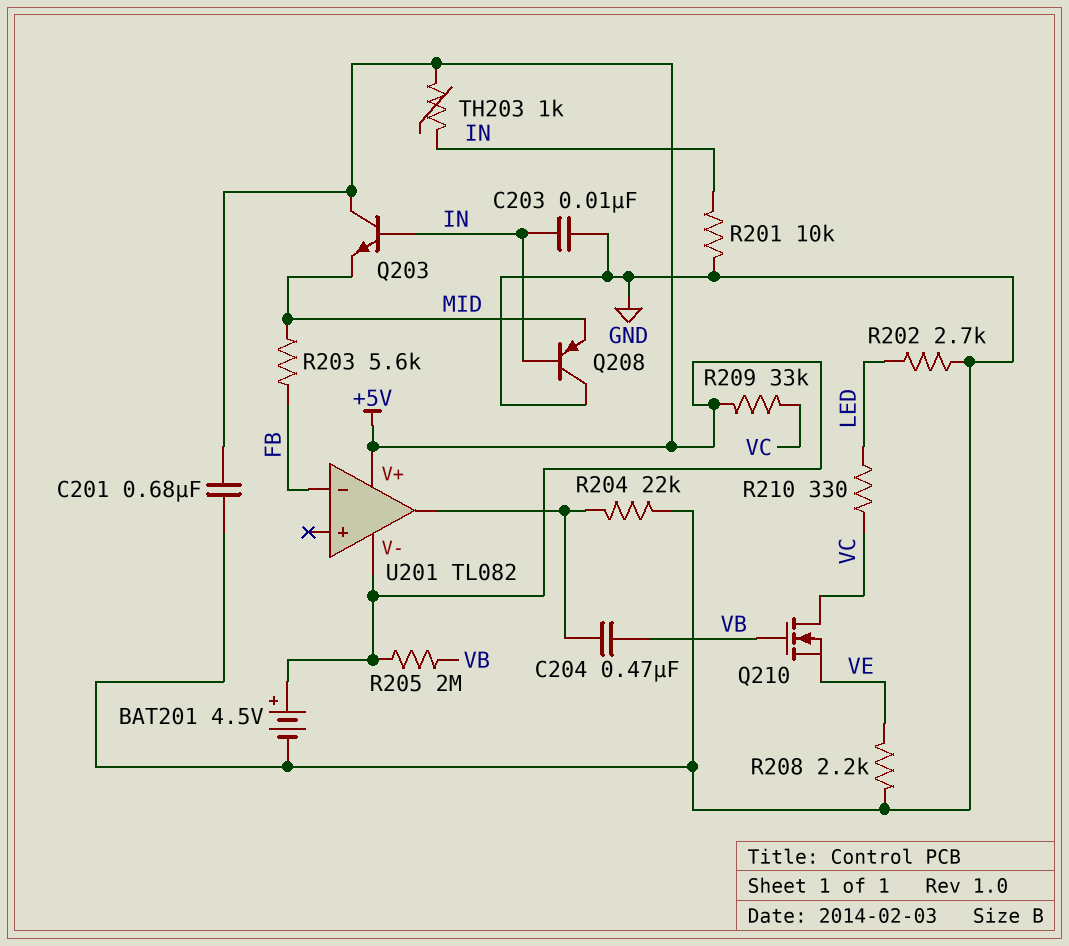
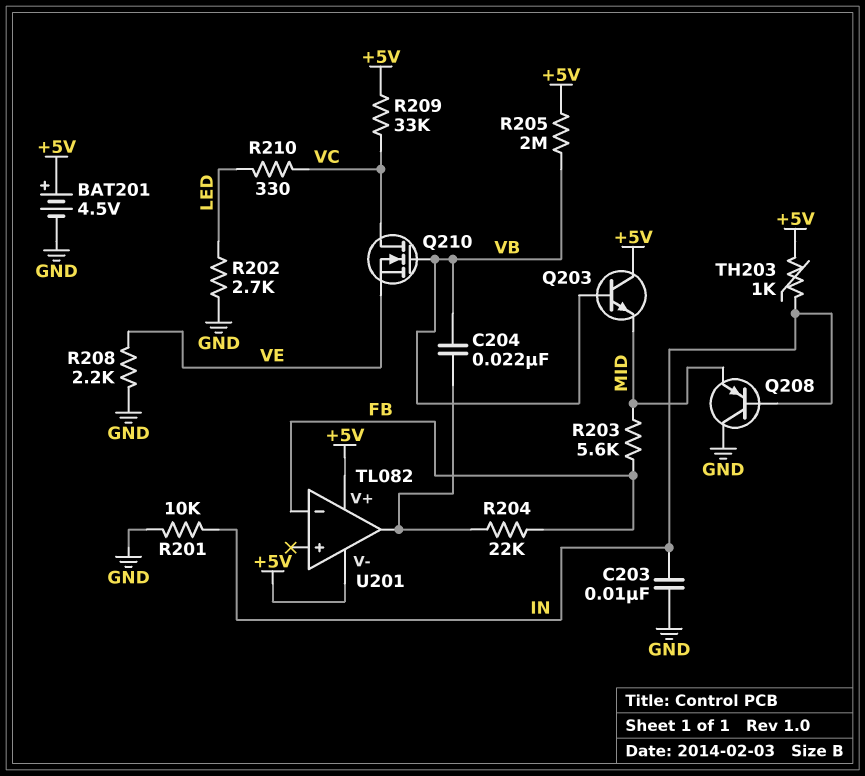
C201: 680nF (+5V, GND) -> none
C204: 470nF (U201/out, VB) -> 22nF (U201/out, VB)
Q203: NPN (B IN, C +5V, E MID) -> NPN (B VB, C +5V, E MID)
R204: 22k (GND, U201/out) -> 22k (FB, U201/out)

